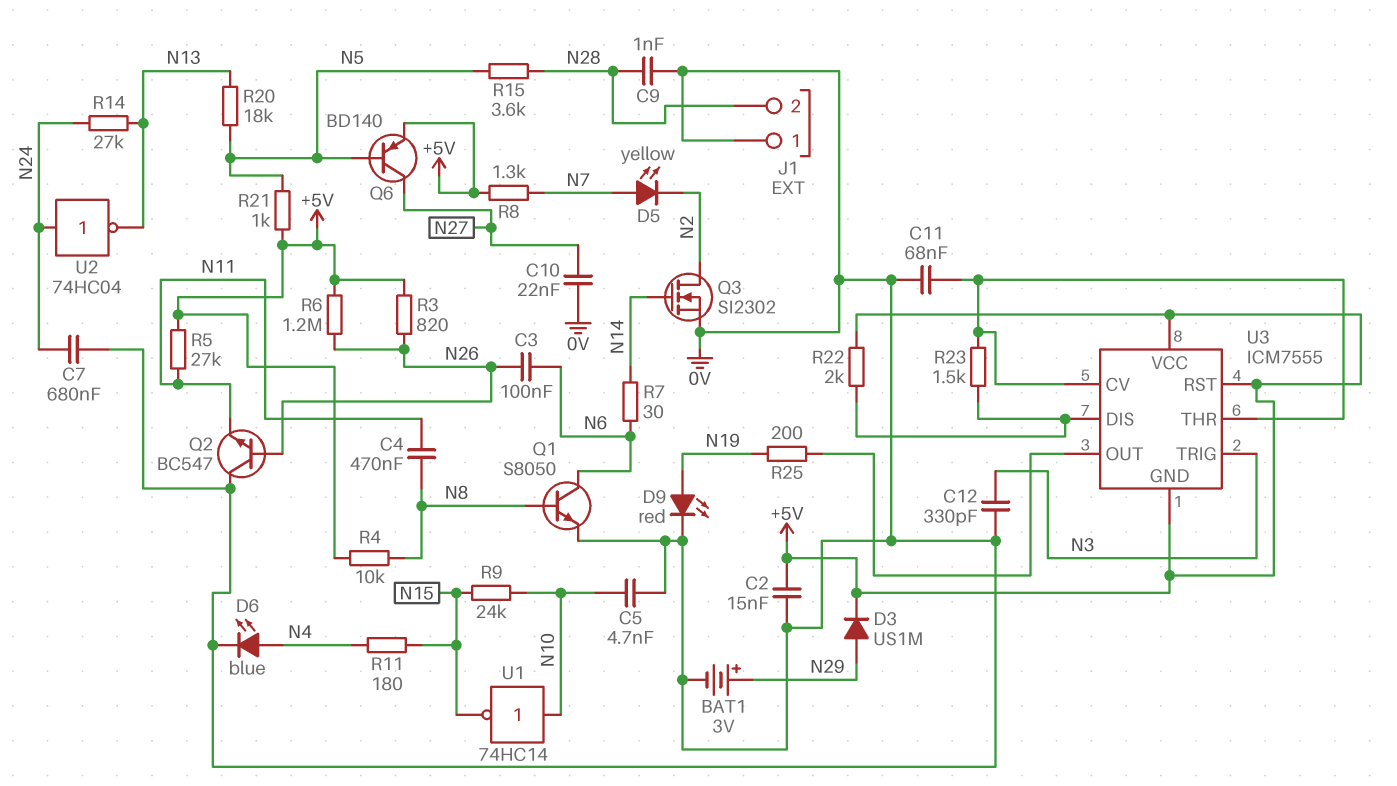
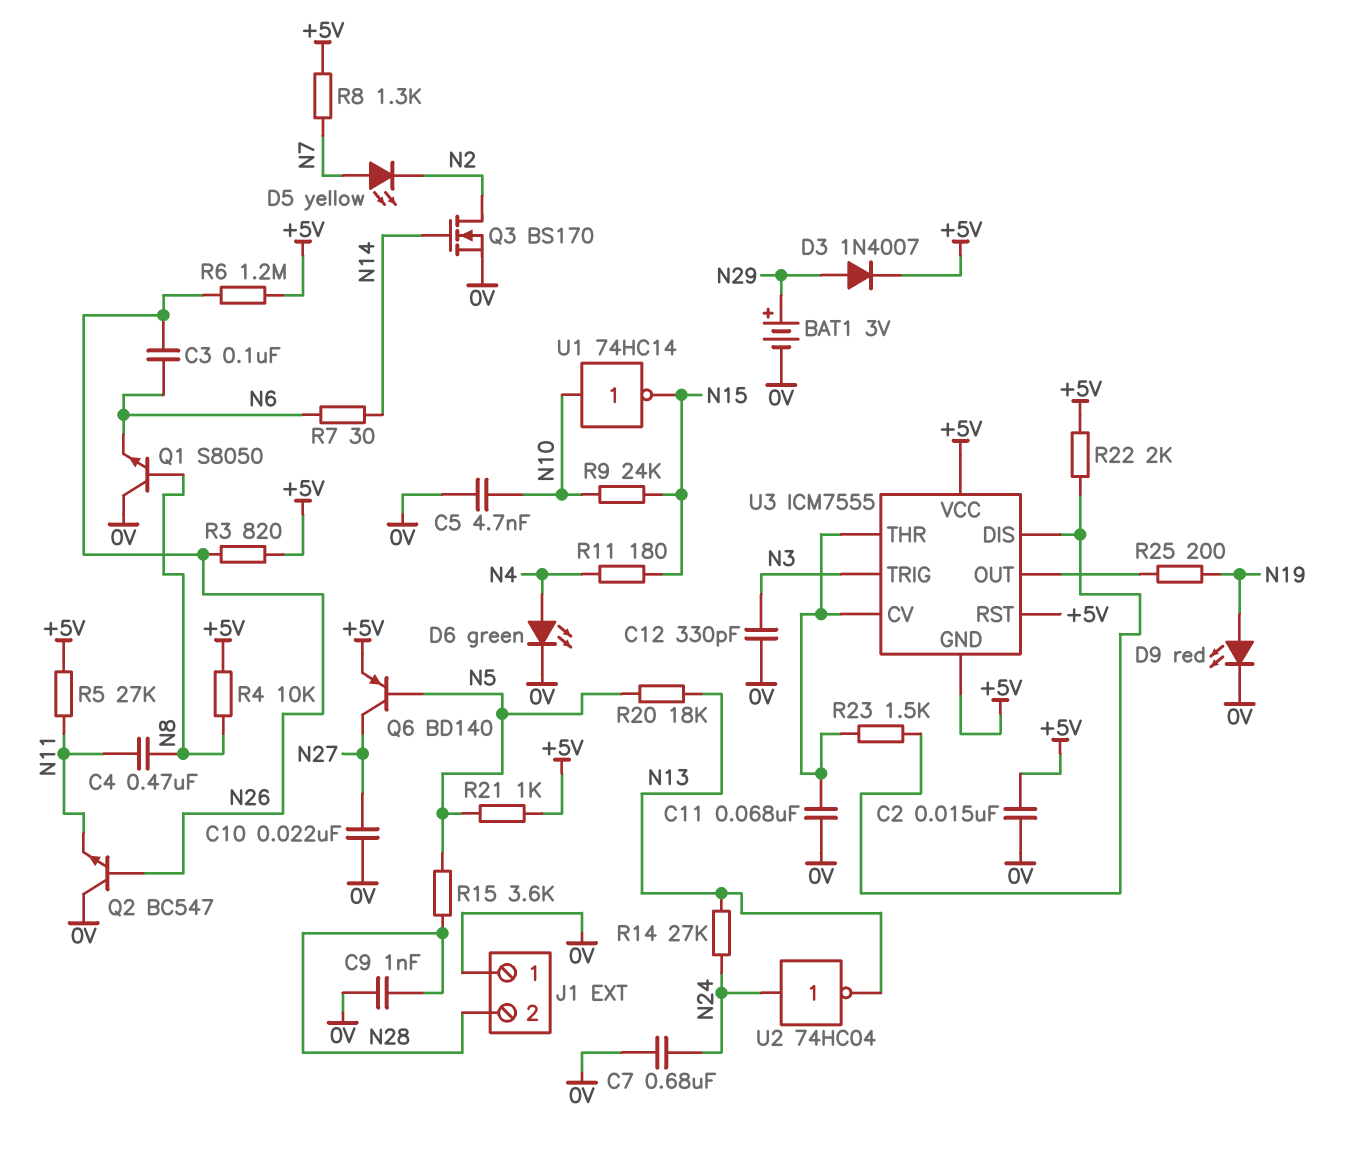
D3: diode US1M (A N29, K +5V) -> diode 1N4007 (A N29, K +5V)
D6: LED blue (A N4, K 0V) -> LED green (A N4, K 0V)
Q1: NPN S8050 (B N8, C N6, E 0V) -> NPN S8050 (B N8, C 0V, E N6)
Q3: NMOS SI2302 (G N14, D N2, S 0V) -> NMOS BS170 (G N14, D N2, S 0V)

